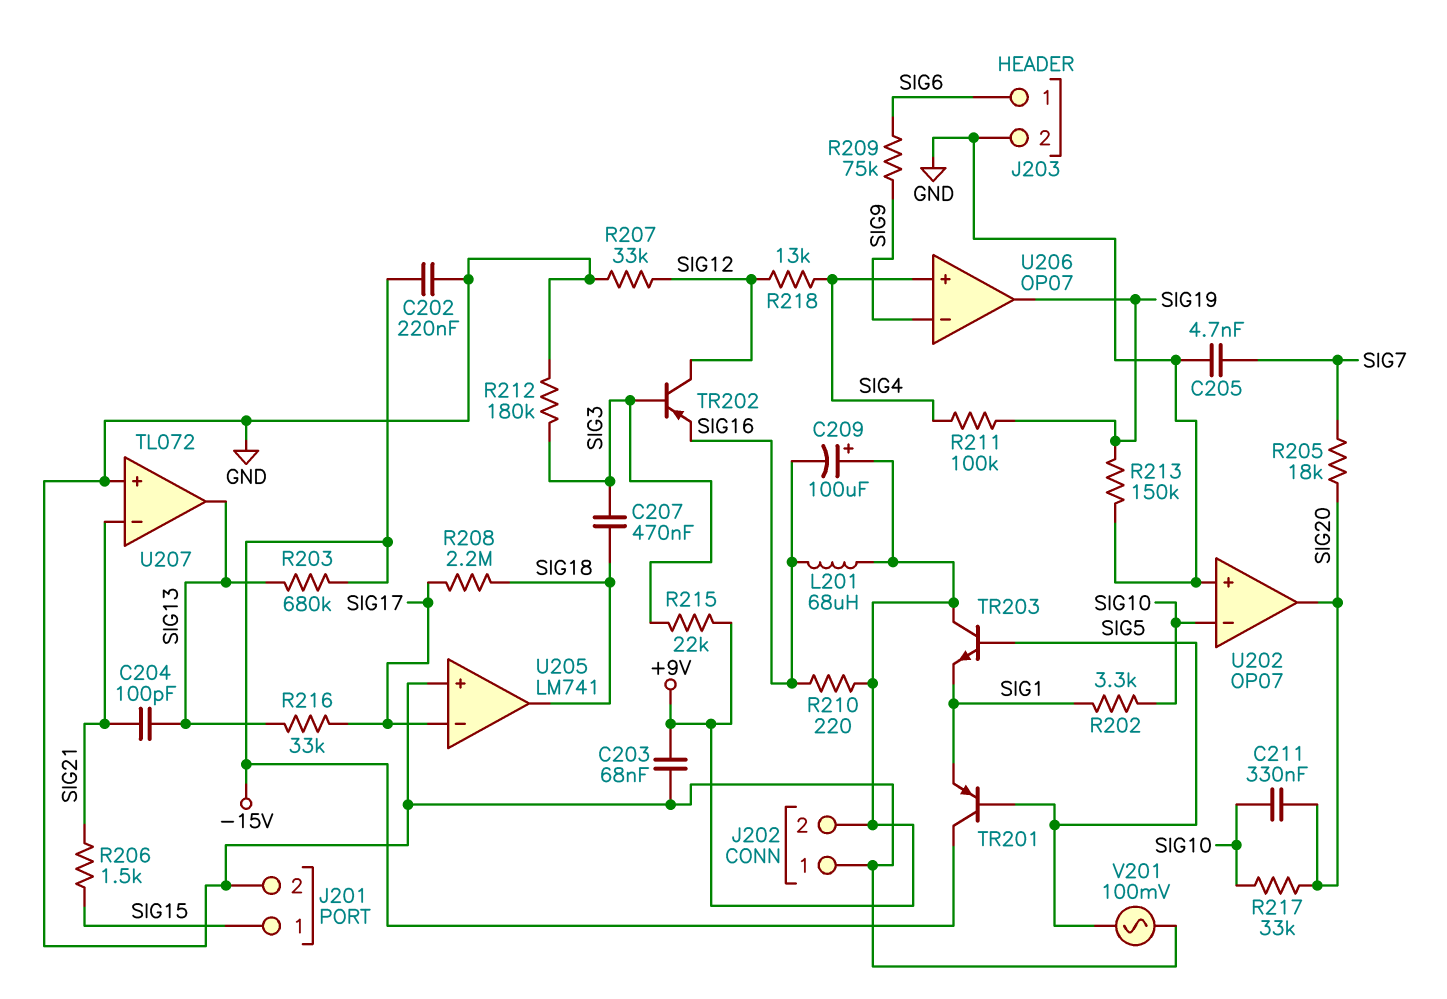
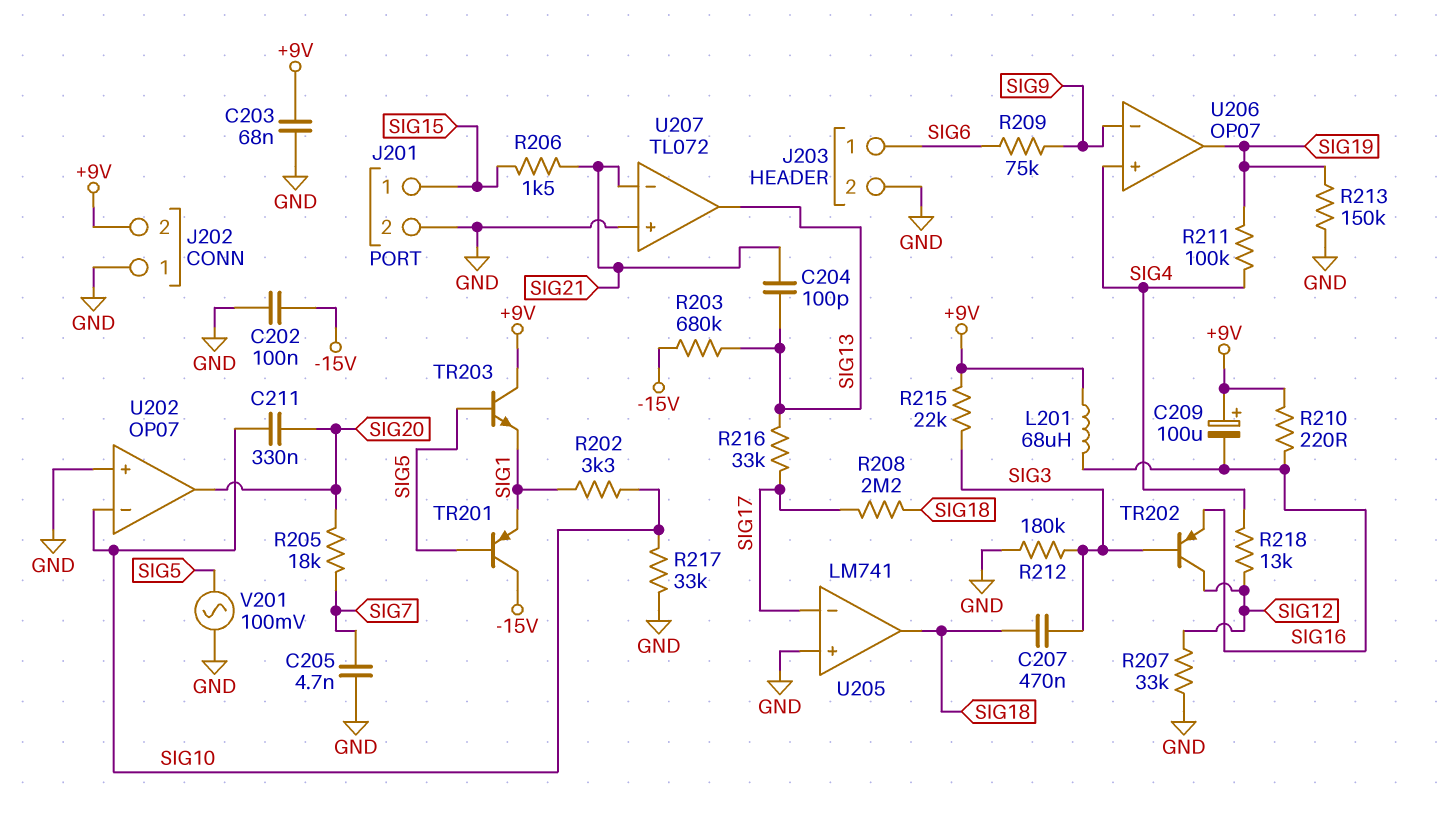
C202: 220nF (-15V, GND) -> 100nF (-15V, GND)
R217: 33k (SIG10, SIG20) -> 33k (GND, SIG10)

